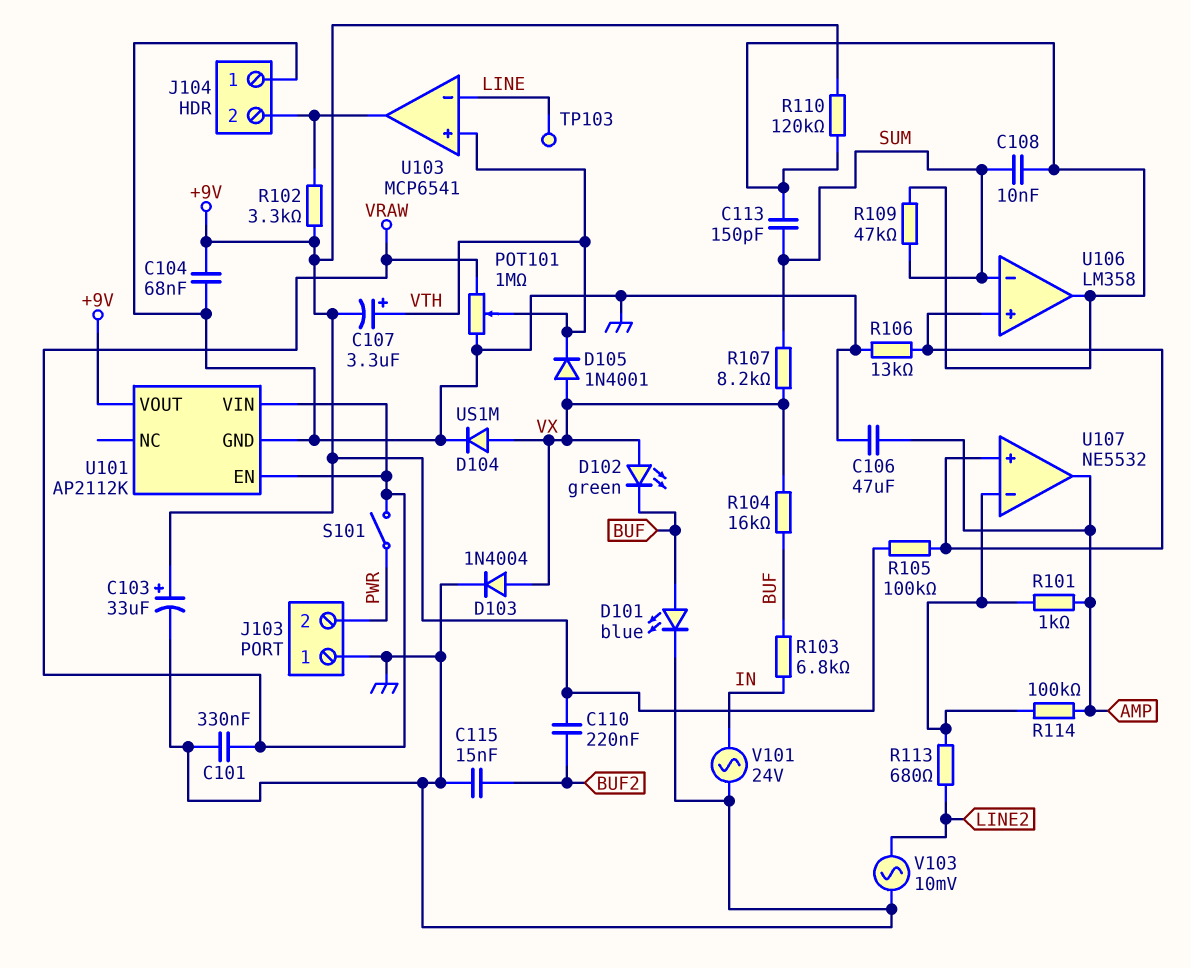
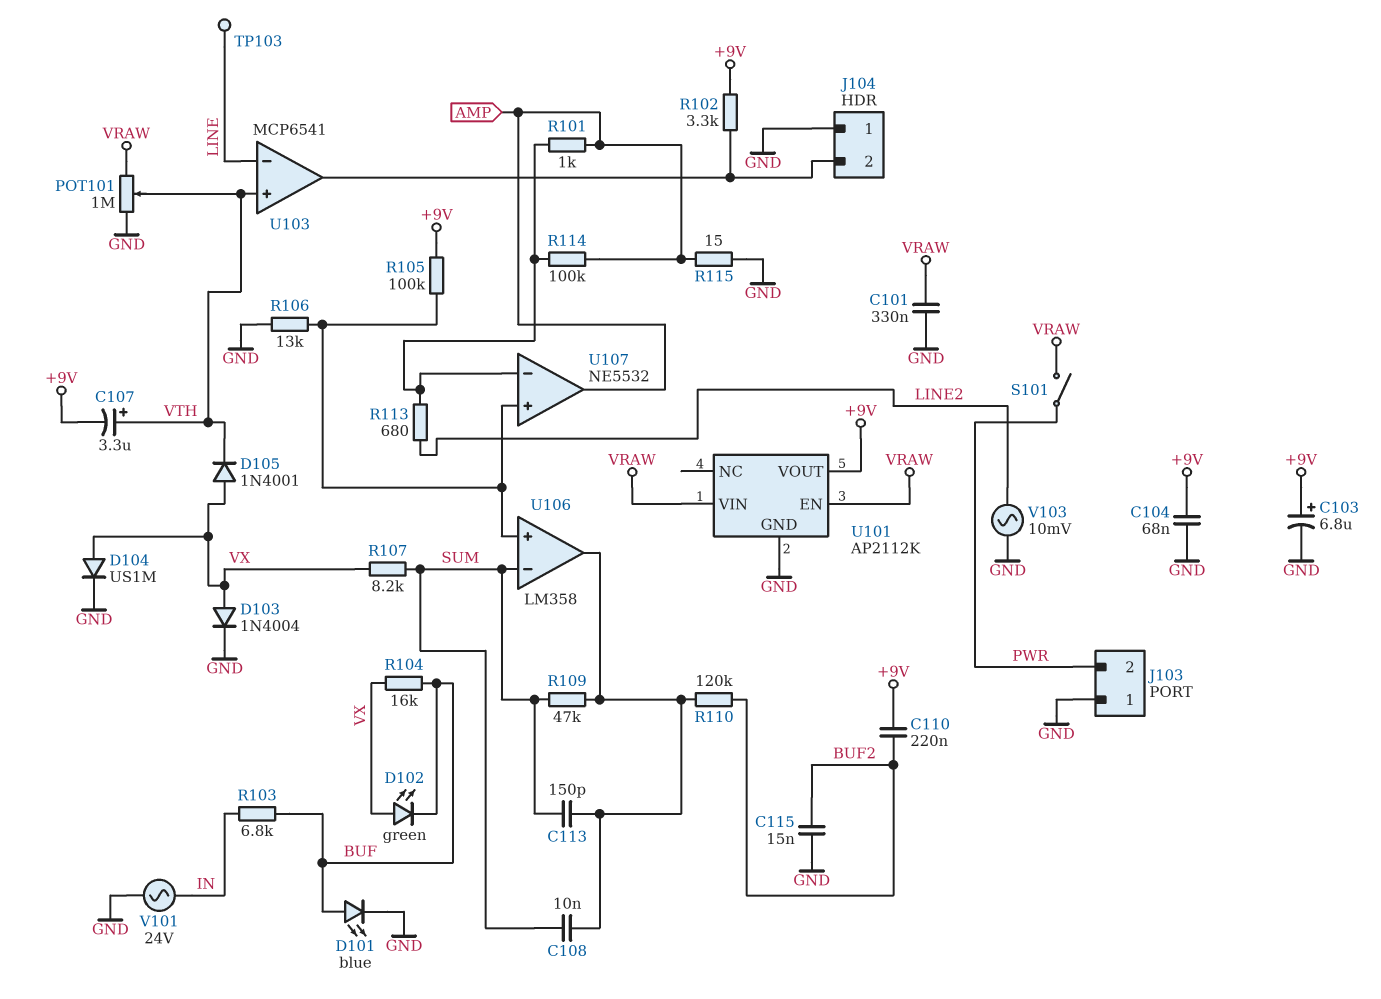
C103: 33uF (plus +9V, minus GND) -> 6.8uF (plus +9V, minus GND)
C106: 47uF (AMP, GND) -> none
R110: 120k (+9V, U106/out) -> 120k (BUF2, U106/out)
R115: none -> 15 (AMP, GND)

